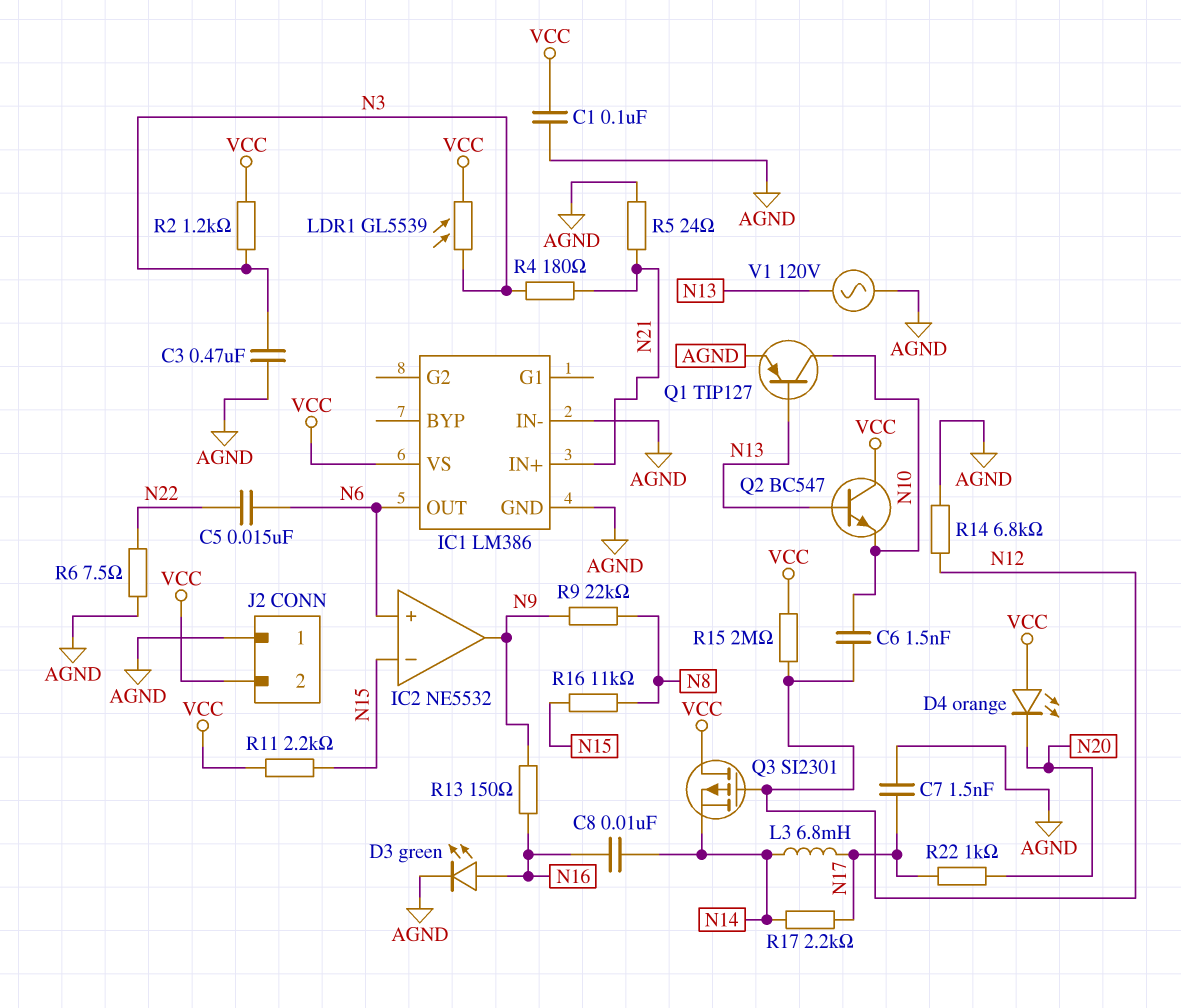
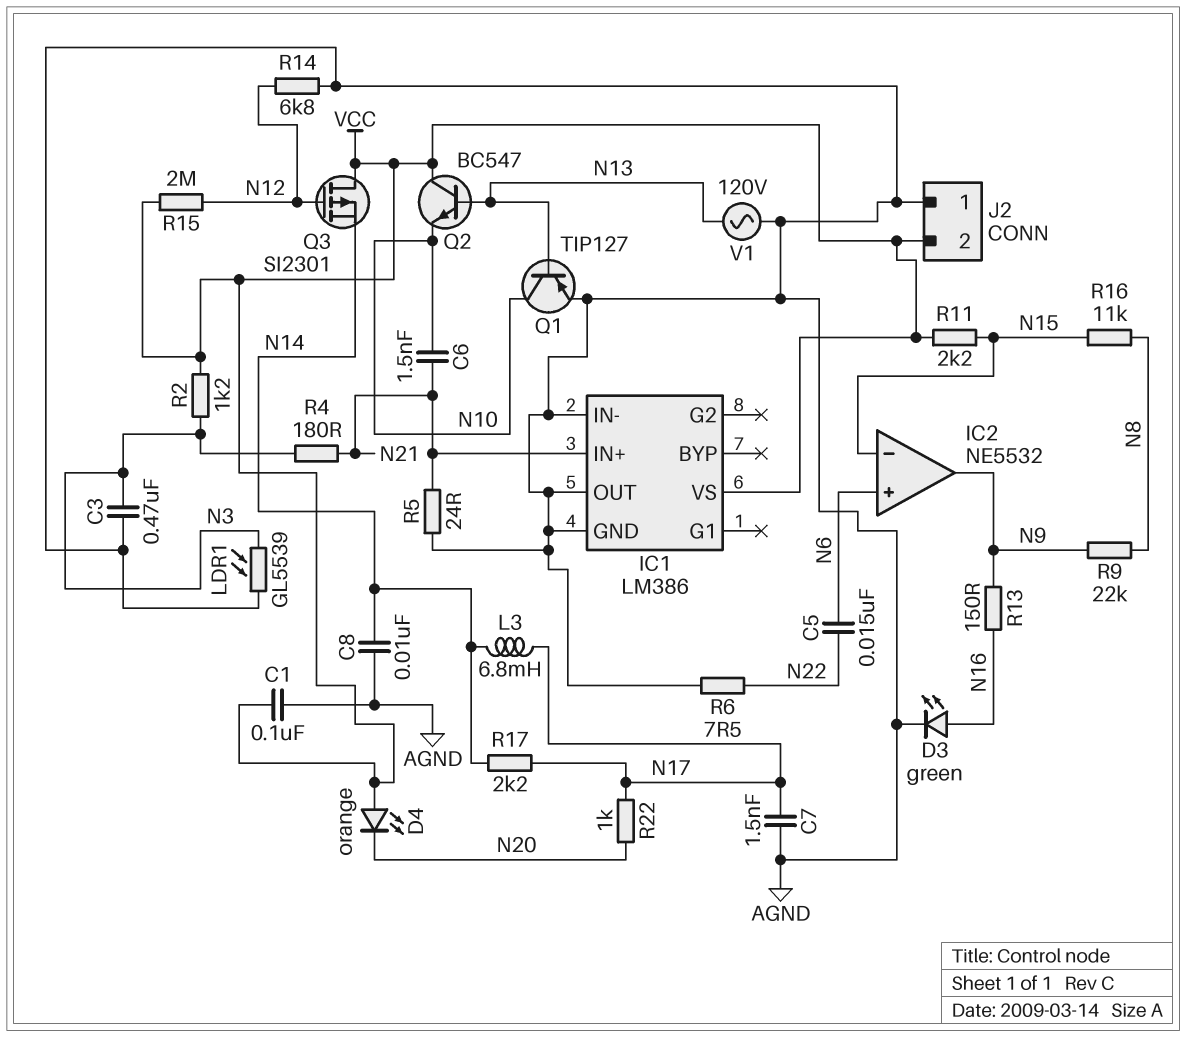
C6: 1.5nF (N10, N12) -> 1.5nF (N10, N21)
C8: 10nF (N14, N16) -> 10nF (AGND, N14)
IC1 pin OUT: N6 -> AGND
LDR1: GL5539 (N3, VCC) -> GL5539 (AGND, N3)

